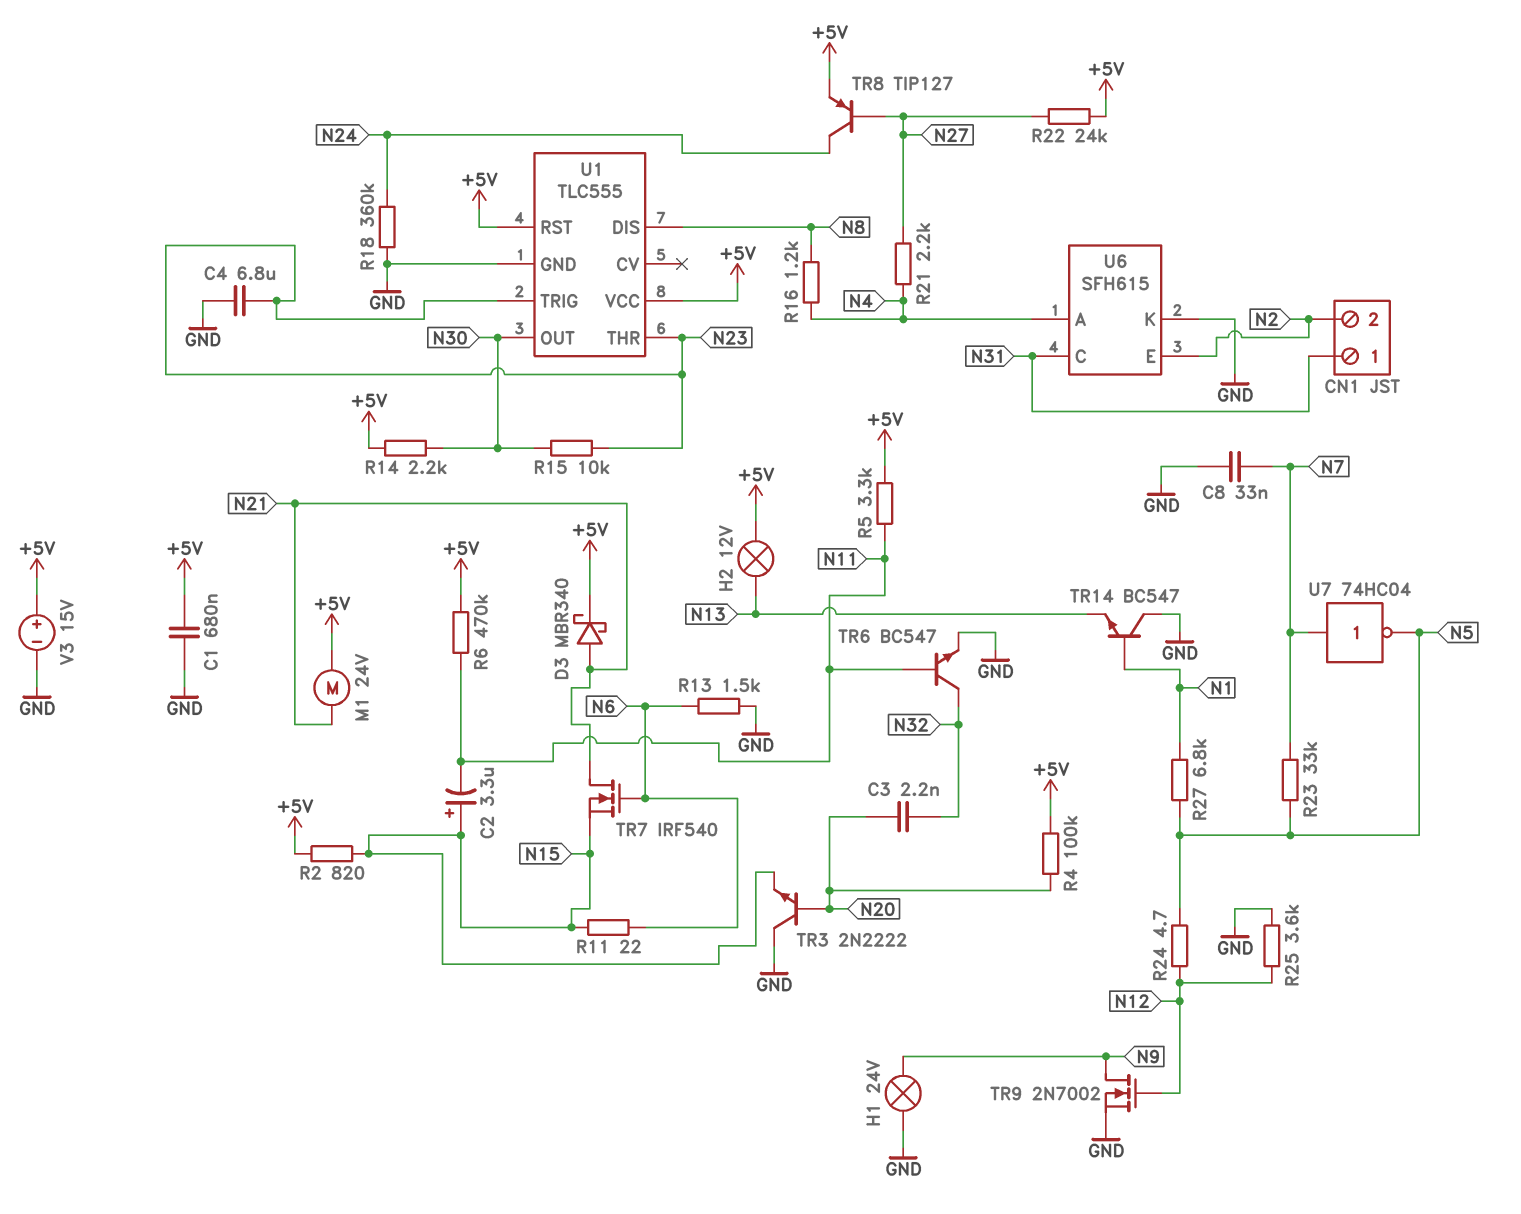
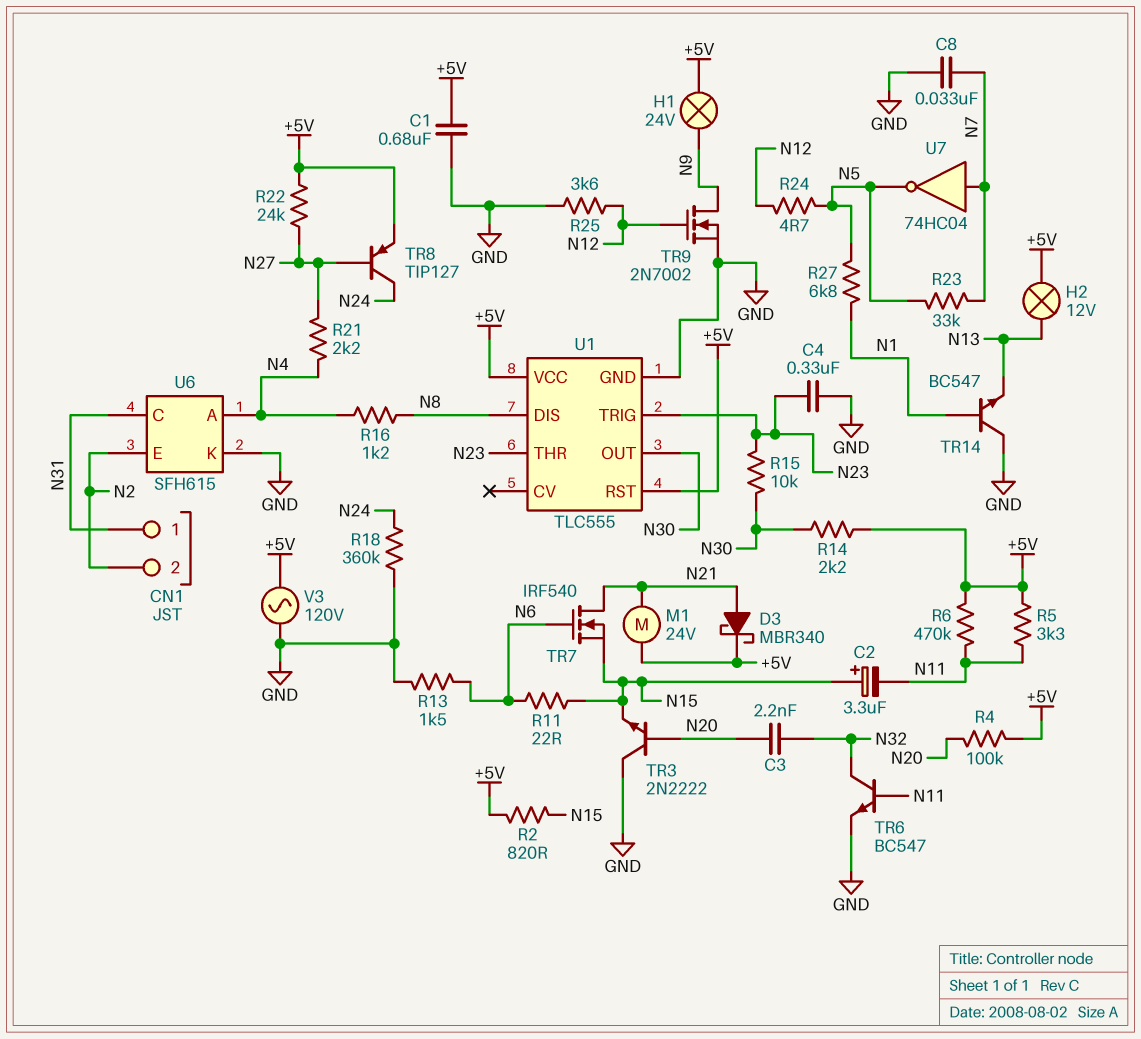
C4: 6.8uF (GND, N23) -> 330nF (GND, N23)
H1: lamp 24V (GND, N9) -> lamp 24V (+5V, N9)
V3: 15V (plus +5V, minus GND) -> AC 120V (+5V, GND)

